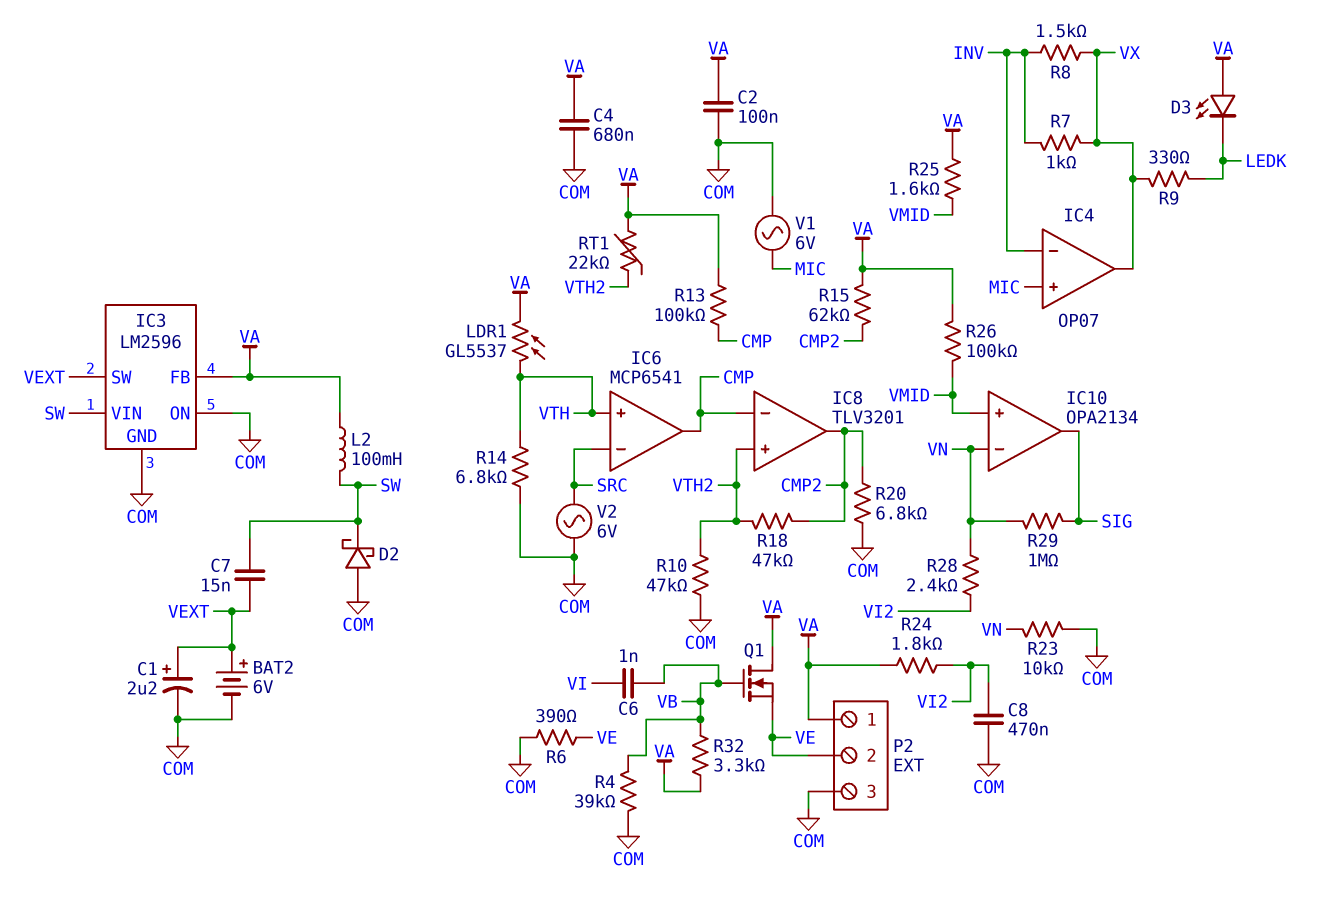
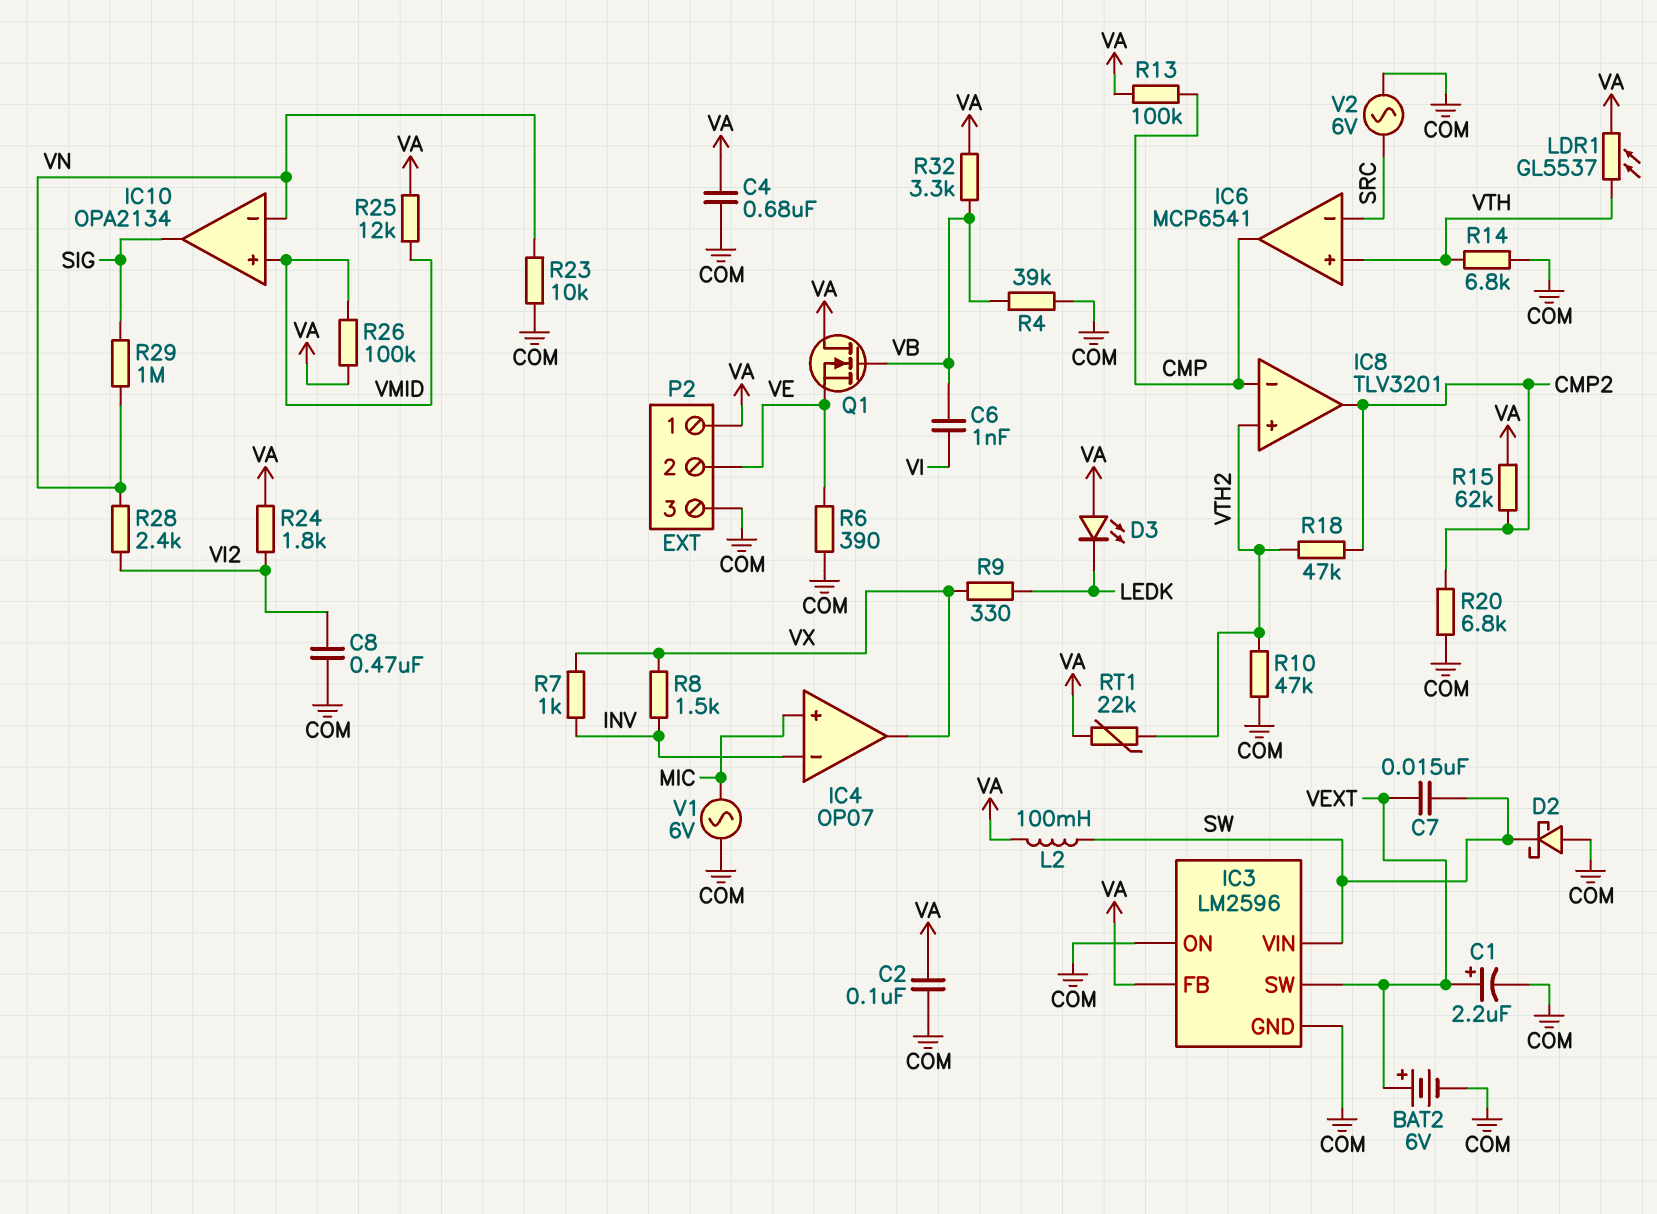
R25: 1.6k (VA, VMID) -> 12k (VA, VMID)

